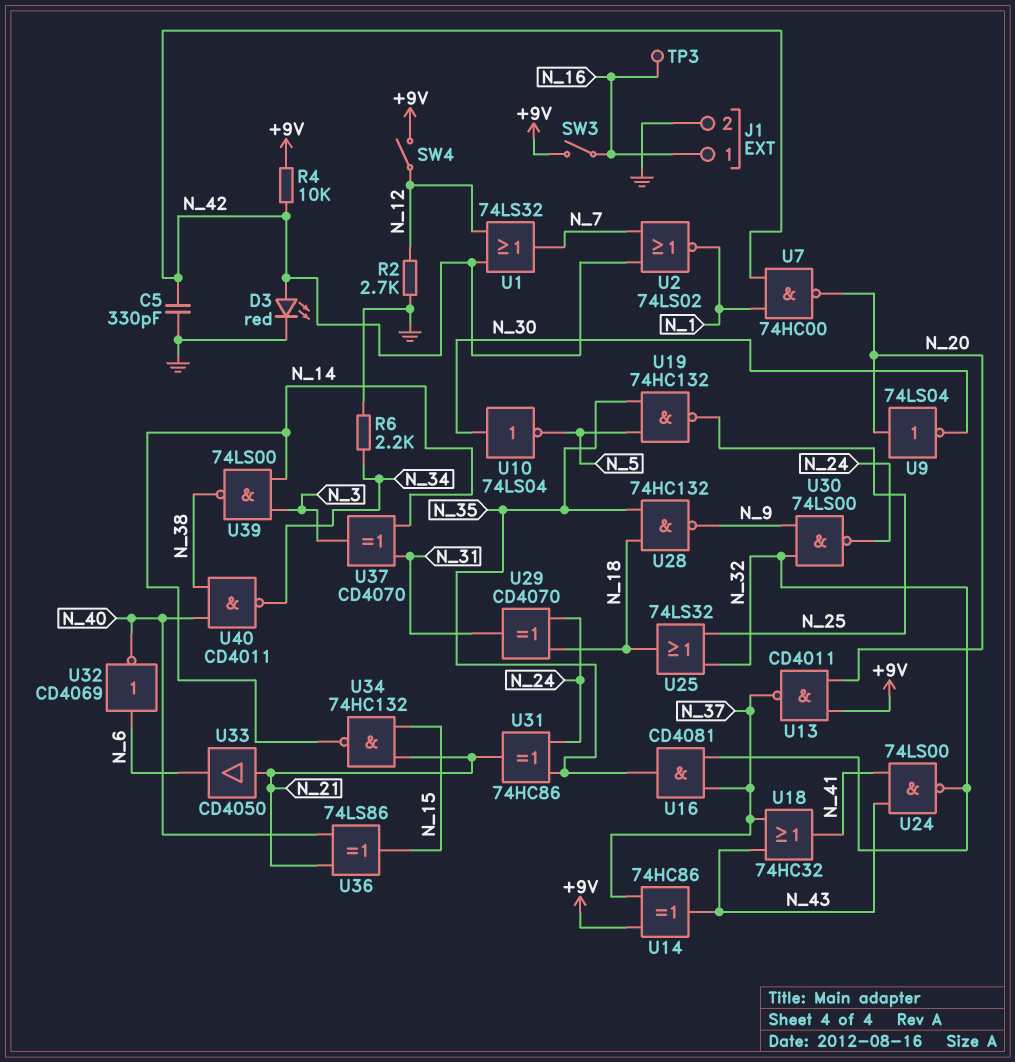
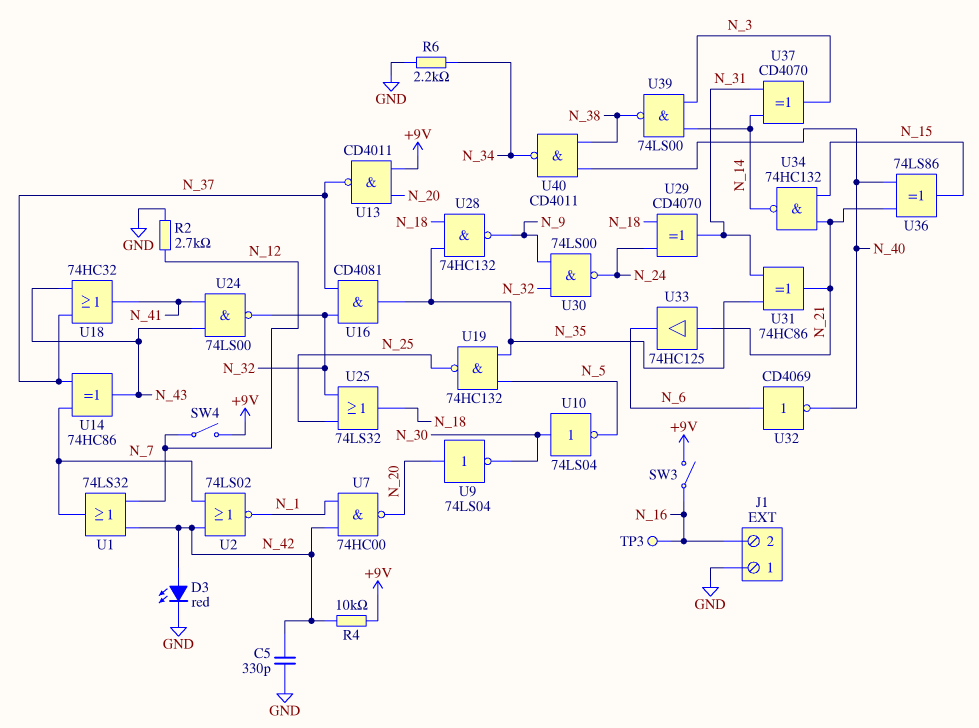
J1 pin 1: N_16 -> GND
J1 pin 2: GND -> N_16
U14: XOR 74HC86 (in +9V, in N_37, out N_43) -> XOR 74HC86 (in N_7, in N_37, out N_43)
U31: XOR 74HC86 (in N_24, in N_35, out N_21) -> XOR 74HC86 (in N_31, in N_35, out N_21)
U33: buffer CD4050 (in N_21, out N_6) -> buffer 74HC125 (in N_21, out N_6)

